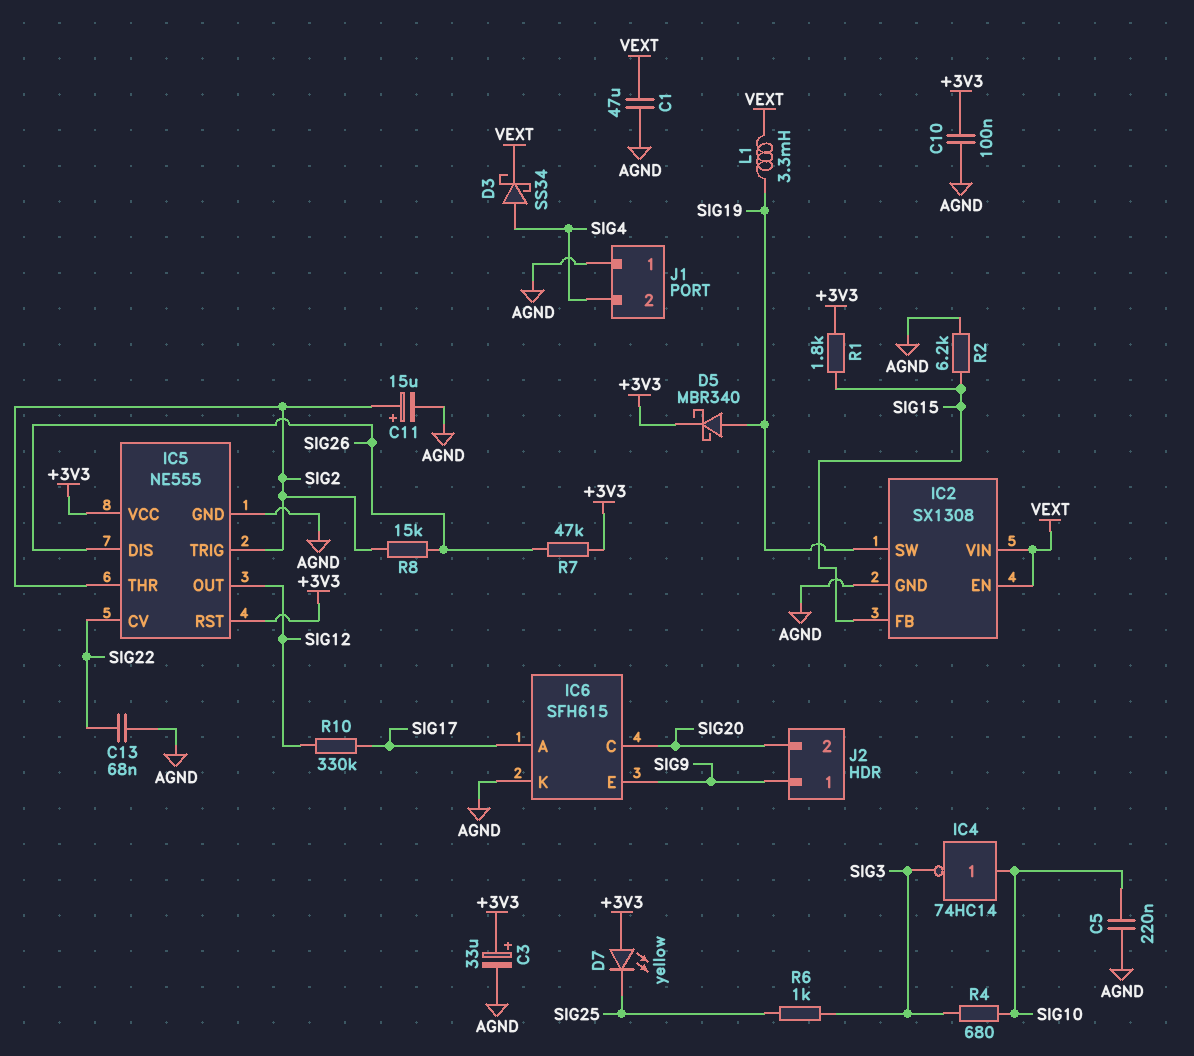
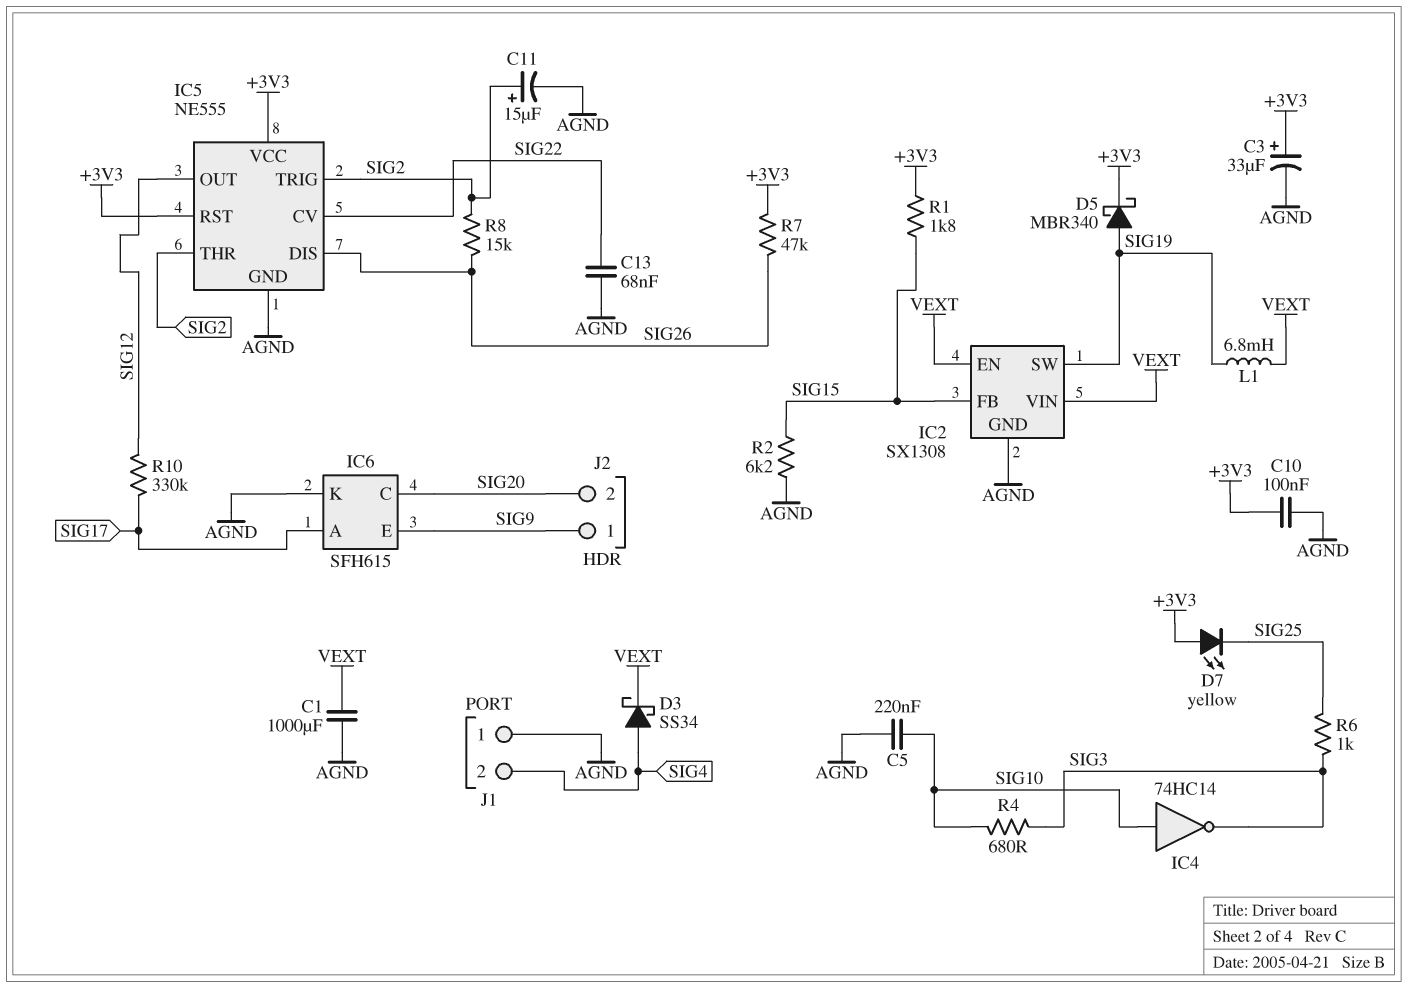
C1: 47uF (AGND, VEXT) -> 1000uF (AGND, VEXT)
L1: 3.3mH (SIG19, VEXT) -> 6.8mH (SIG19, VEXT)

